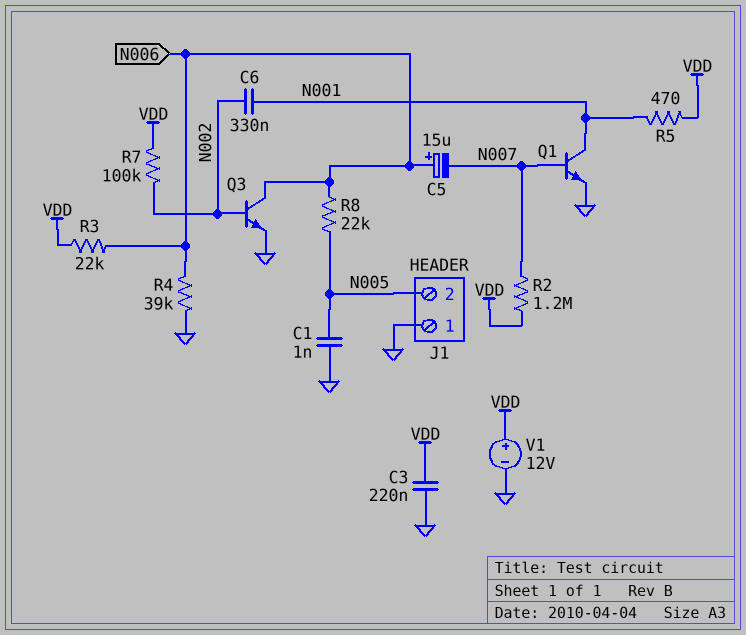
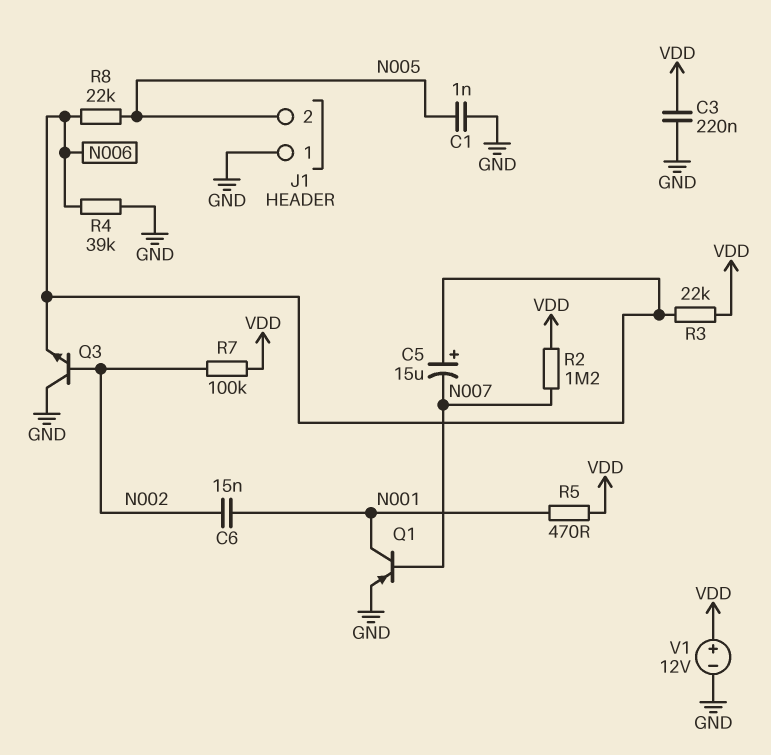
C6: 330nF (N001, N002) -> 15nF (N001, N002)
Q1: NPN (B N007, C N001, E GND) -> PNP (B N007, C N001, E GND)
Q3: NPN (B N002, C N006, E GND) -> NPN (B N002, C GND, E N006)

